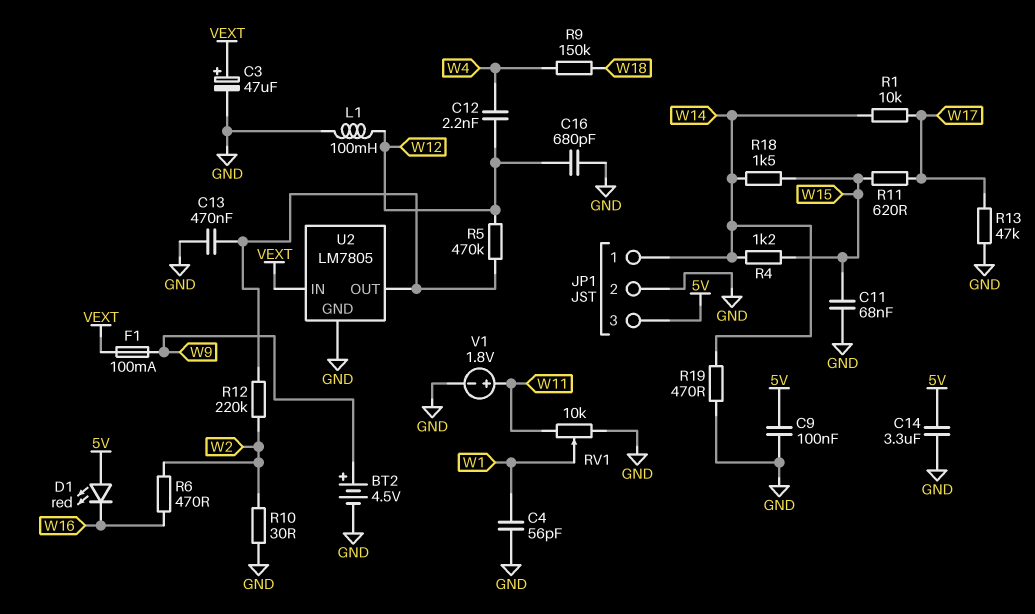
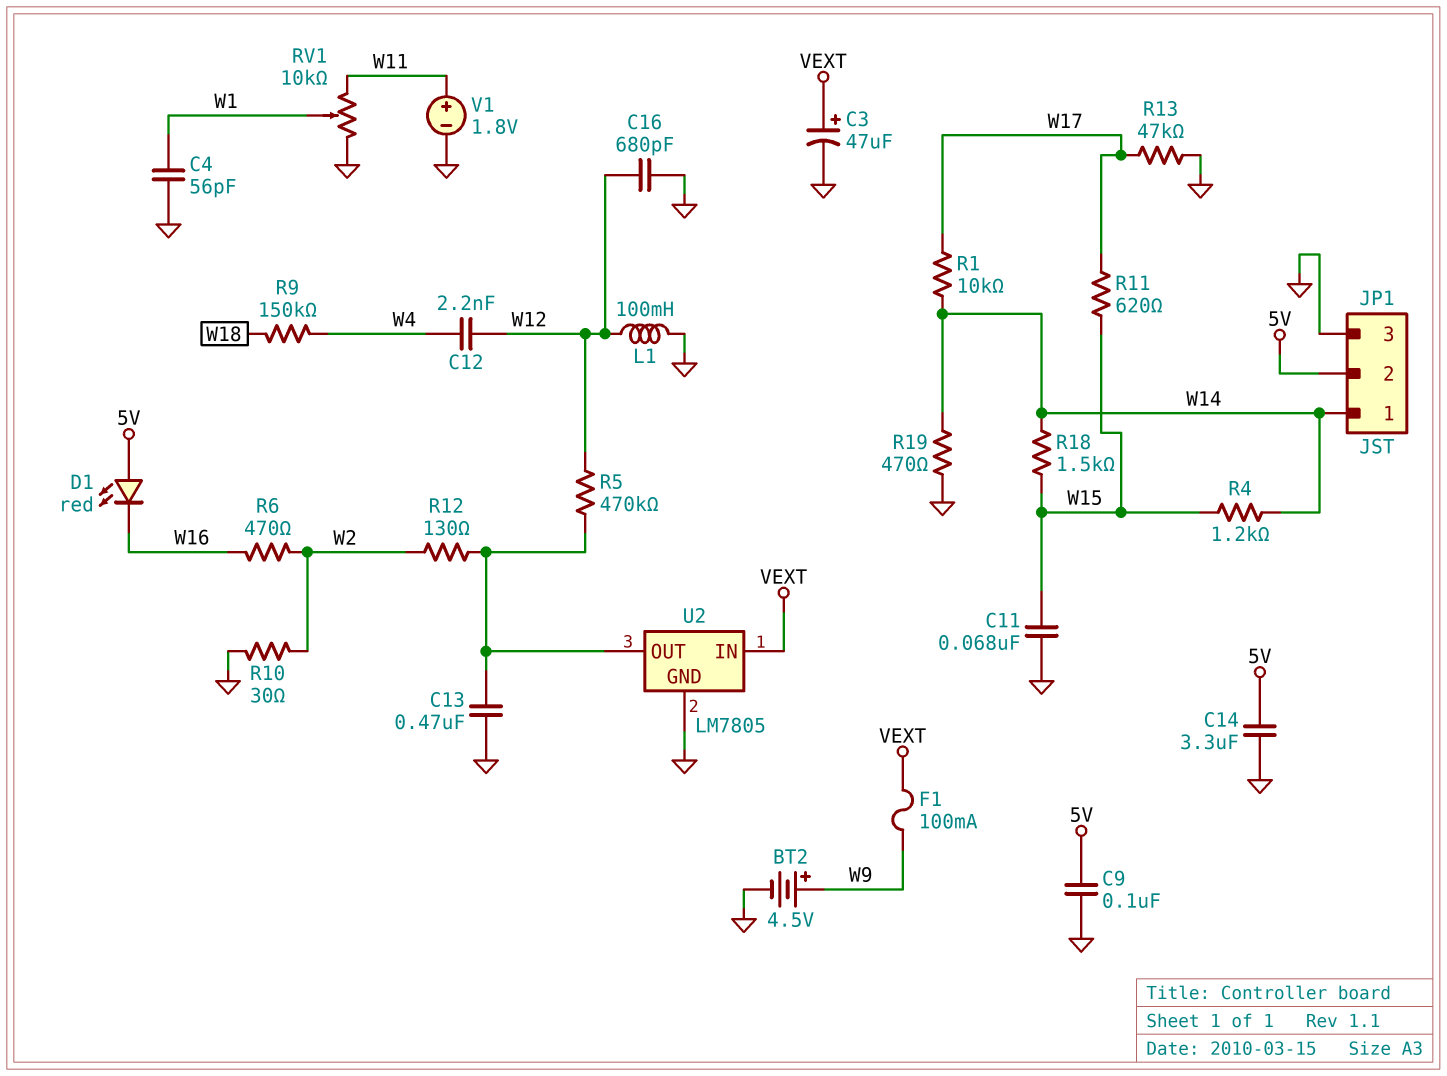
JP1 pin 2: GND -> 5V
JP1 pin 3: 5V -> GND
R12: 220k (U2/OUT, W2) -> 130 (U2/OUT, W2)

